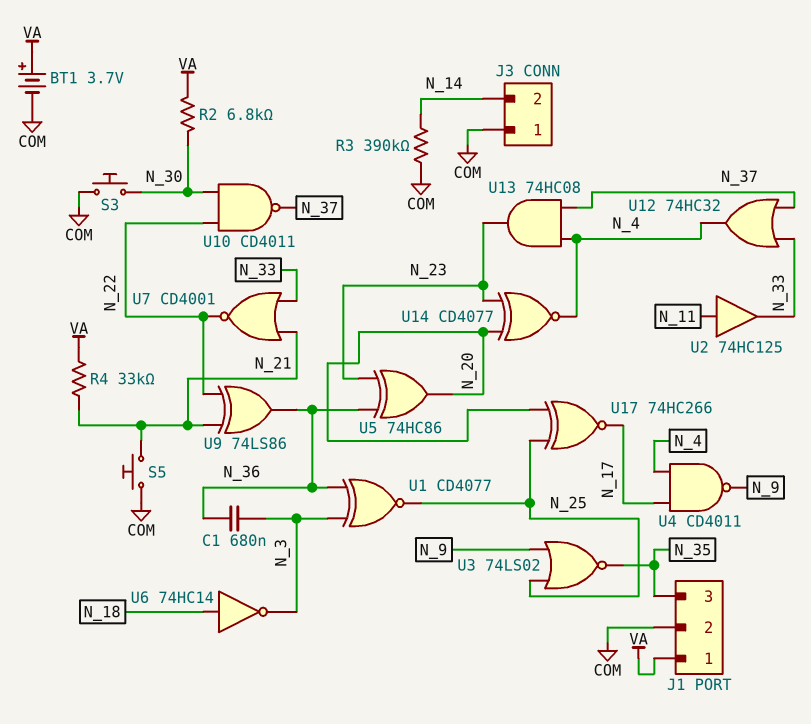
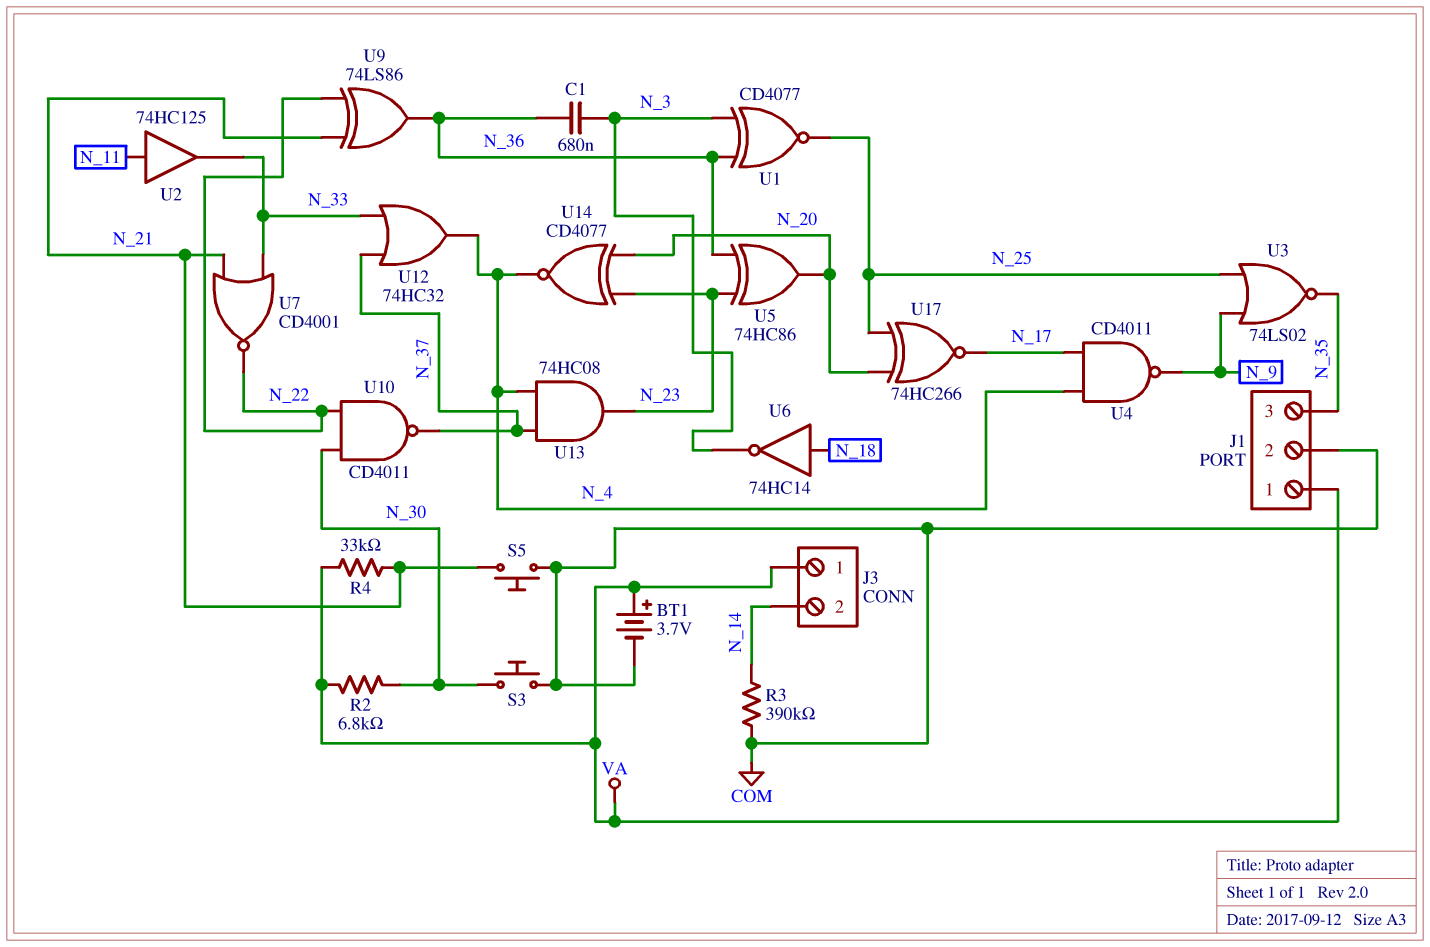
J3 pin 1: COM -> VA

